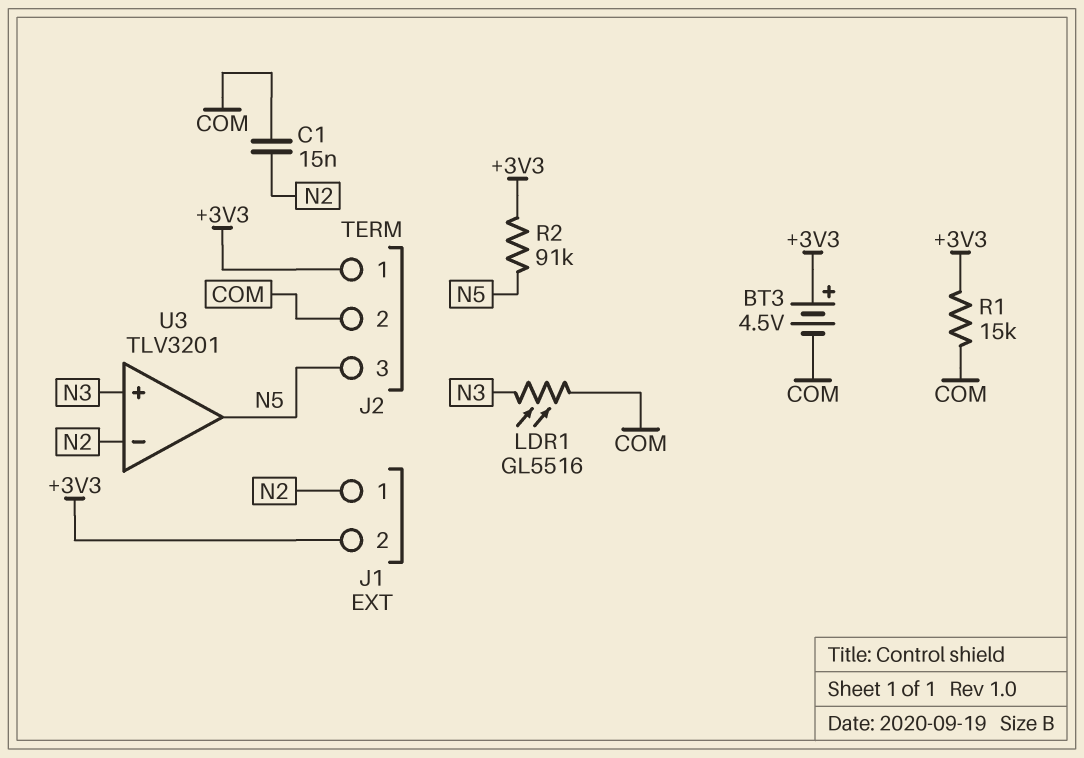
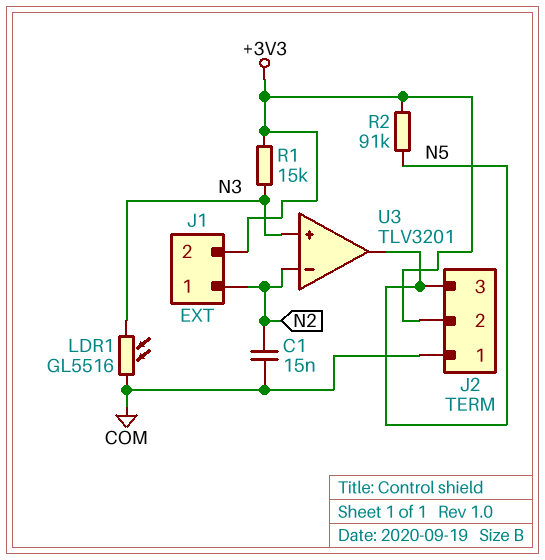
BT3: 4.5V (plus +3V3, minus COM) -> none
J2 pin 1: +3V3 -> COM
J2 pin 2: COM -> +3V3
R1: 15k (+3V3, COM) -> 15k (+3V3, N3)

